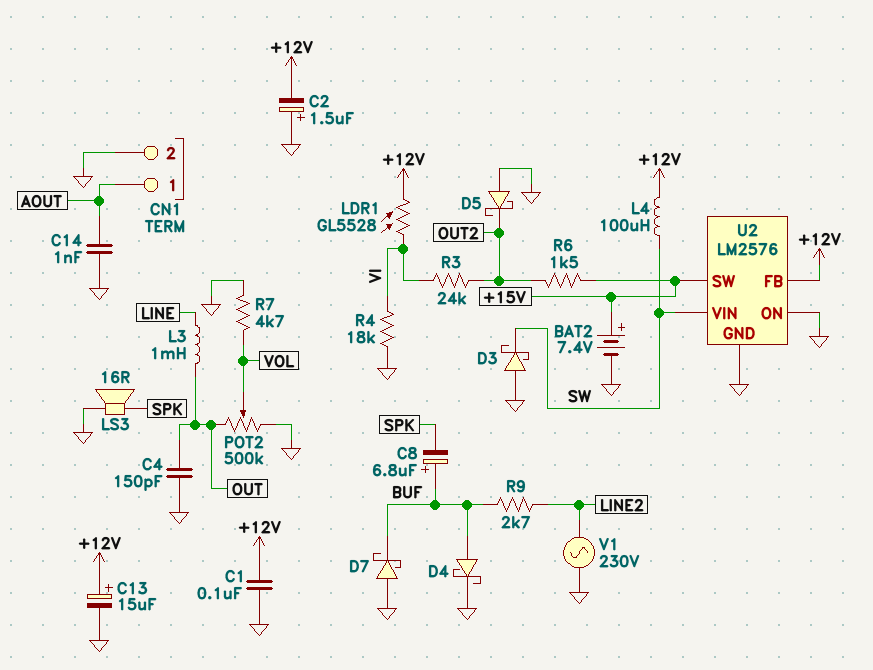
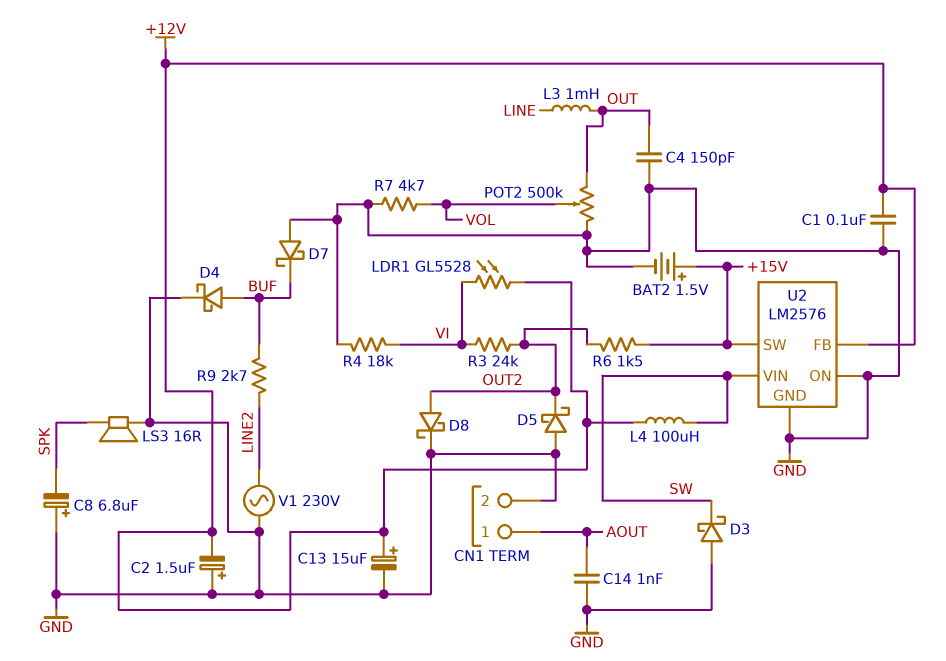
BAT2: 7.4V (plus +15V, minus GND) -> 1.5V (plus +15V, minus GND)
C8: 6.8uF (plus BUF, minus SPK) -> 6.8uF (plus GND, minus SPK)
D8: none -> schottky (A OUT2, K GND)

